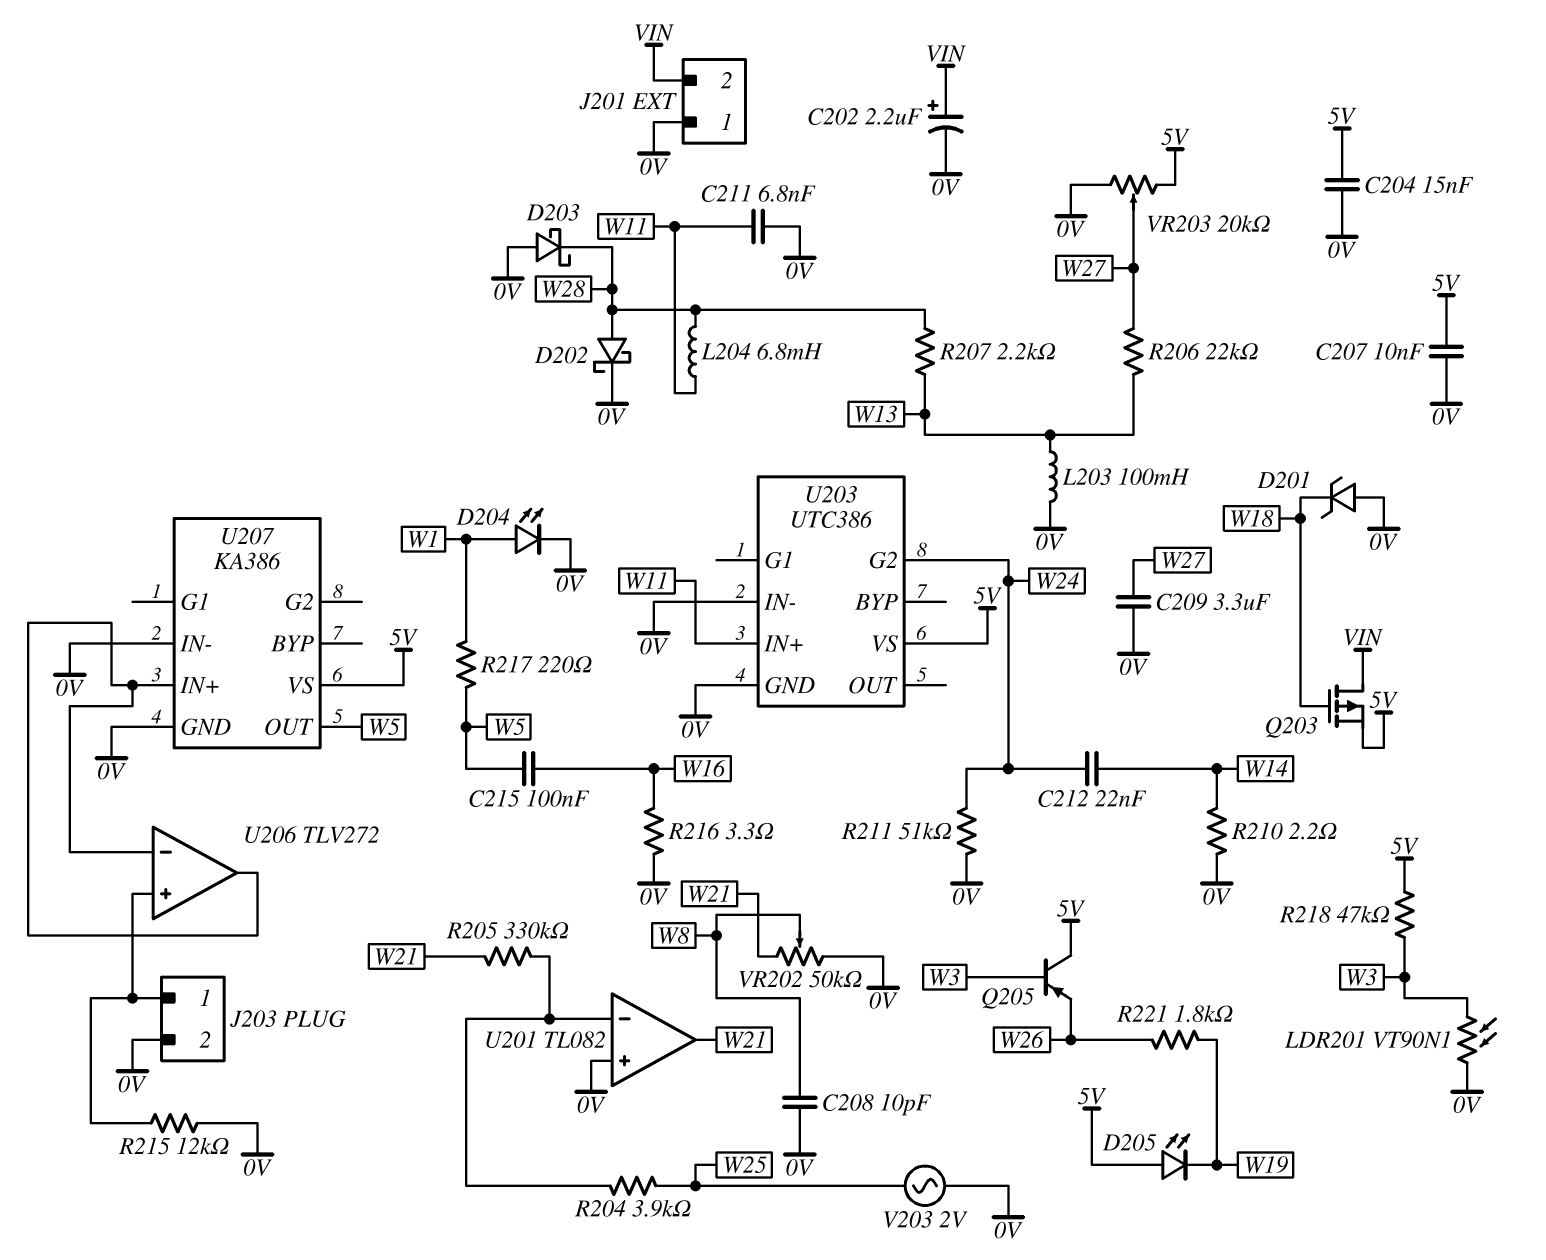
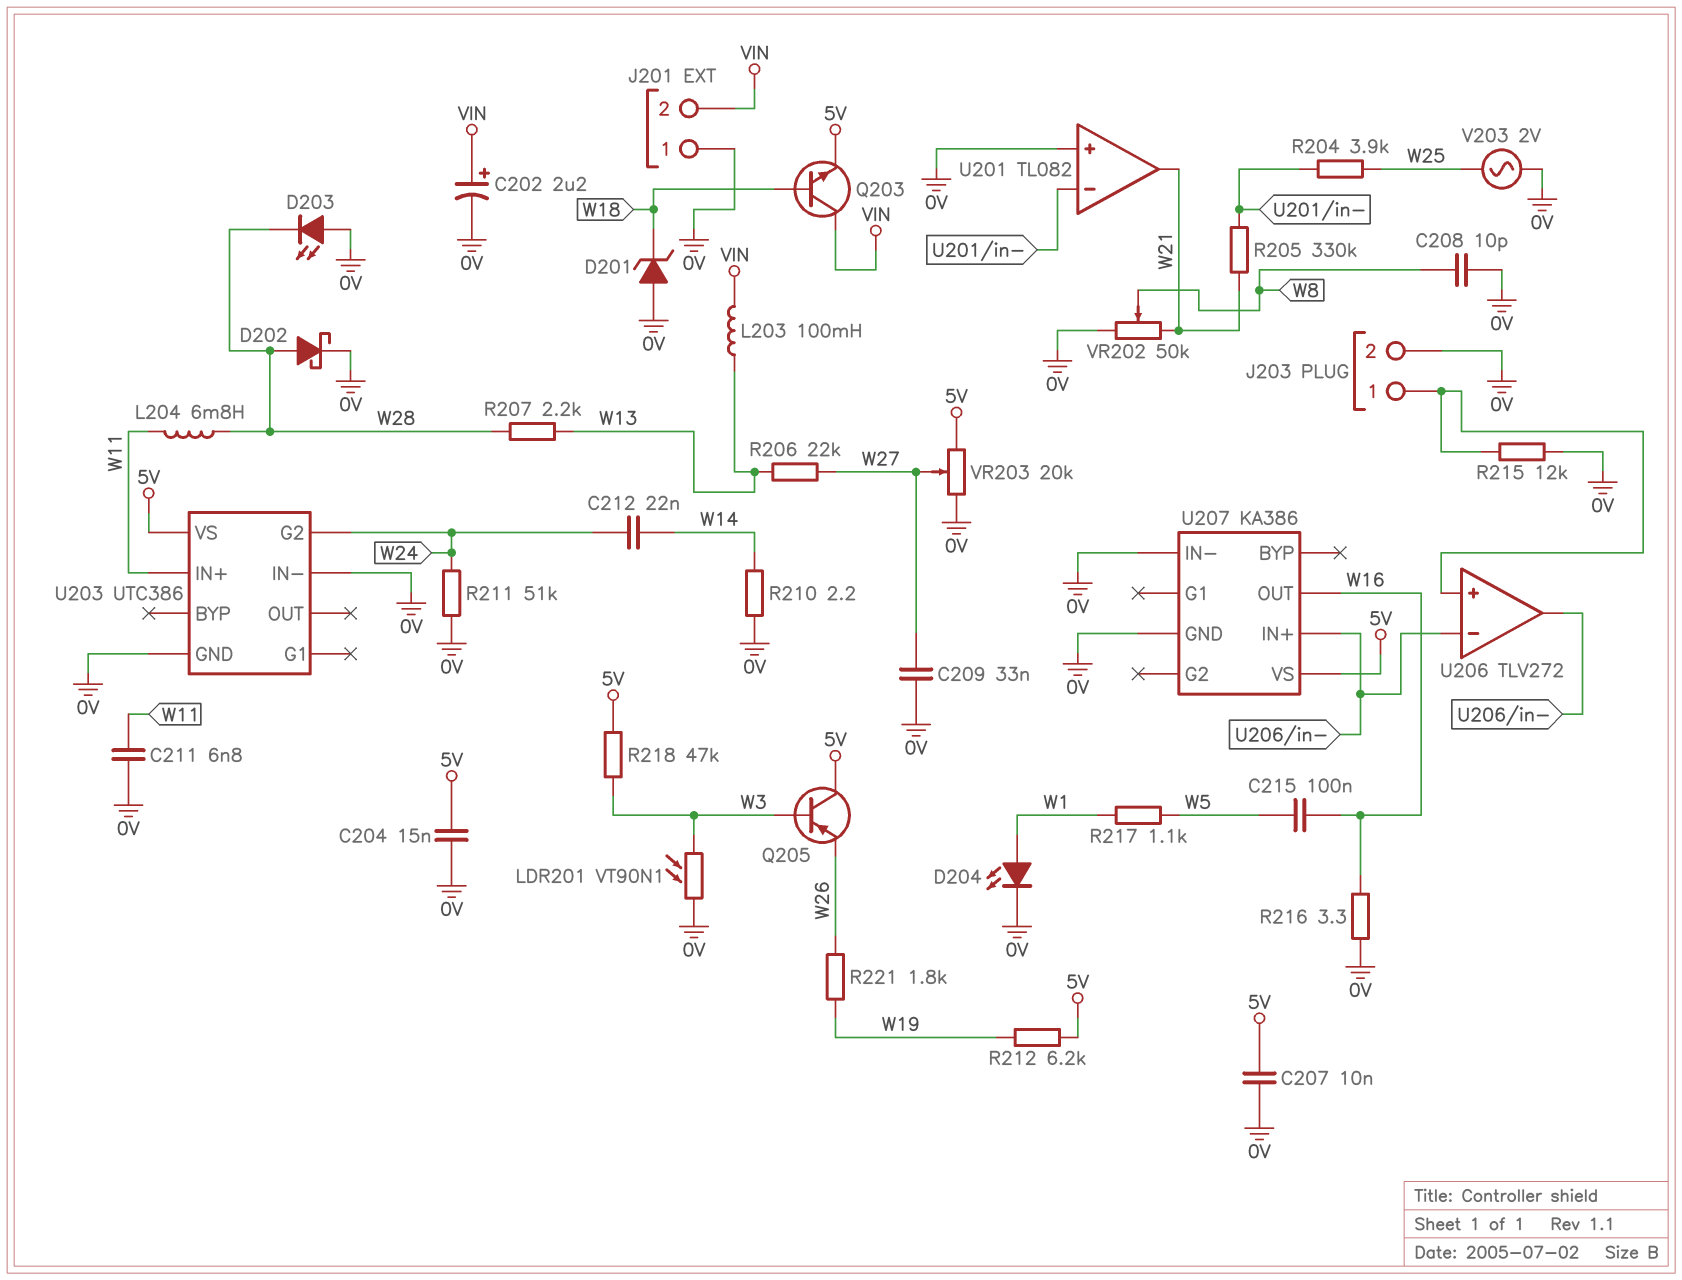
C209: 3.3uF (0V, W27) -> 33nF (0V, W27)
D203: schottky (A 0V, K W28) -> LED (A 0V, K W28)
D205: LED (A 5V, K W19) -> none
L203: 100mH (0V, W13) -> 100mH (VIN, W13)
Q203: PMOS (G W18, D VIN, S 5V) -> NPN (B W18, C VIN, E 5V)
R212: none -> 6.2k (5V, W19)
R217: 220 (W1, W5) -> 1.1k (W1, W5)
U207 pin OUT: W5 -> W16

